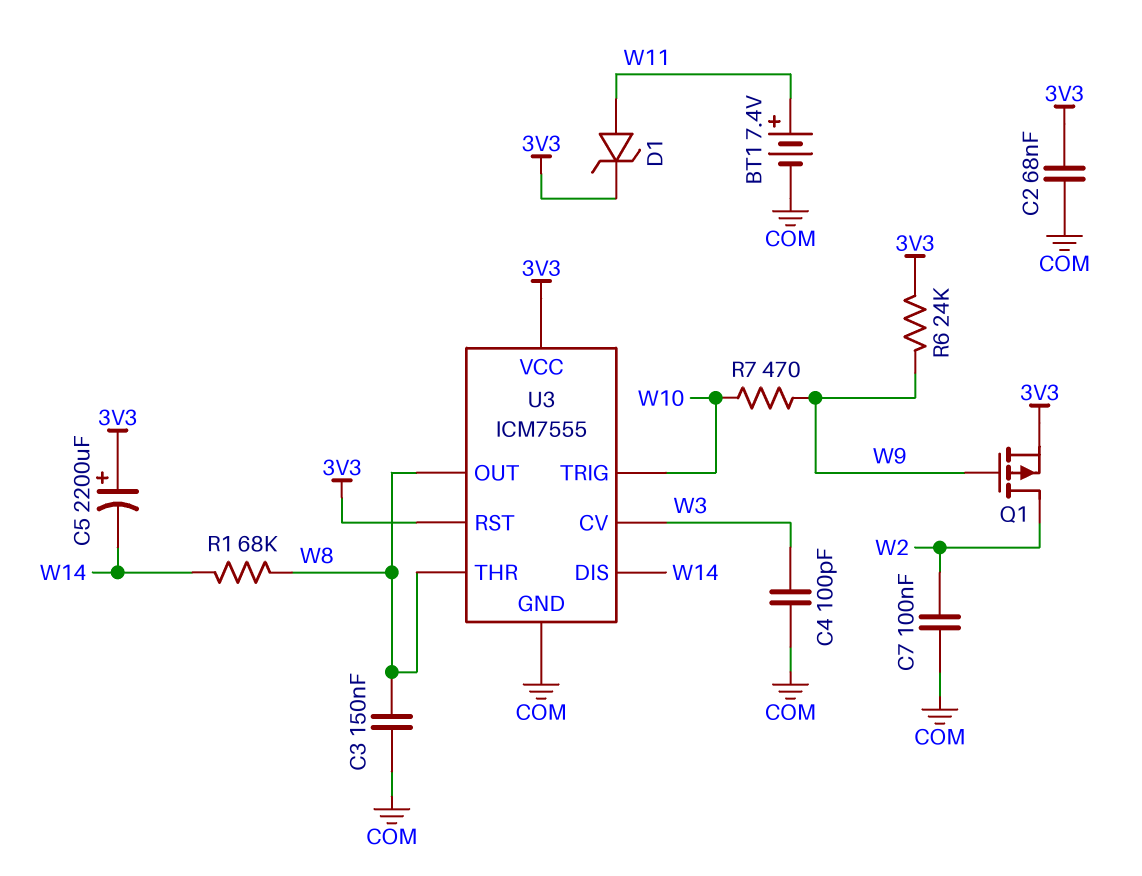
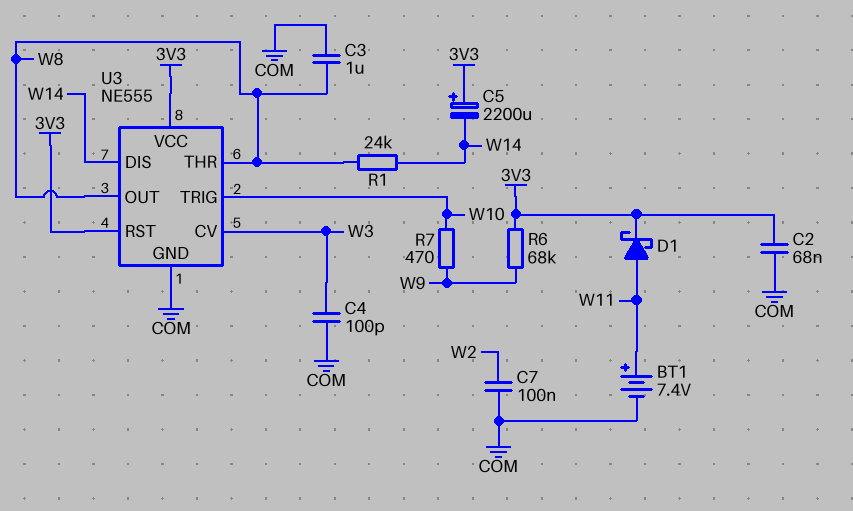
C3: 150nF (COM, W8) -> 1uF (COM, W8)
D1: zener (A W11, K 3V3) -> schottky (A W11, K 3V3)
Q1: PMOS (G W9, D W2, S 3V3) -> none
R1: 68k (W8, W14) -> 24k (W8, W14)
R6: 24k (3V3, W9) -> 68k (3V3, W9)
U3: ICM7555 -> NE555

